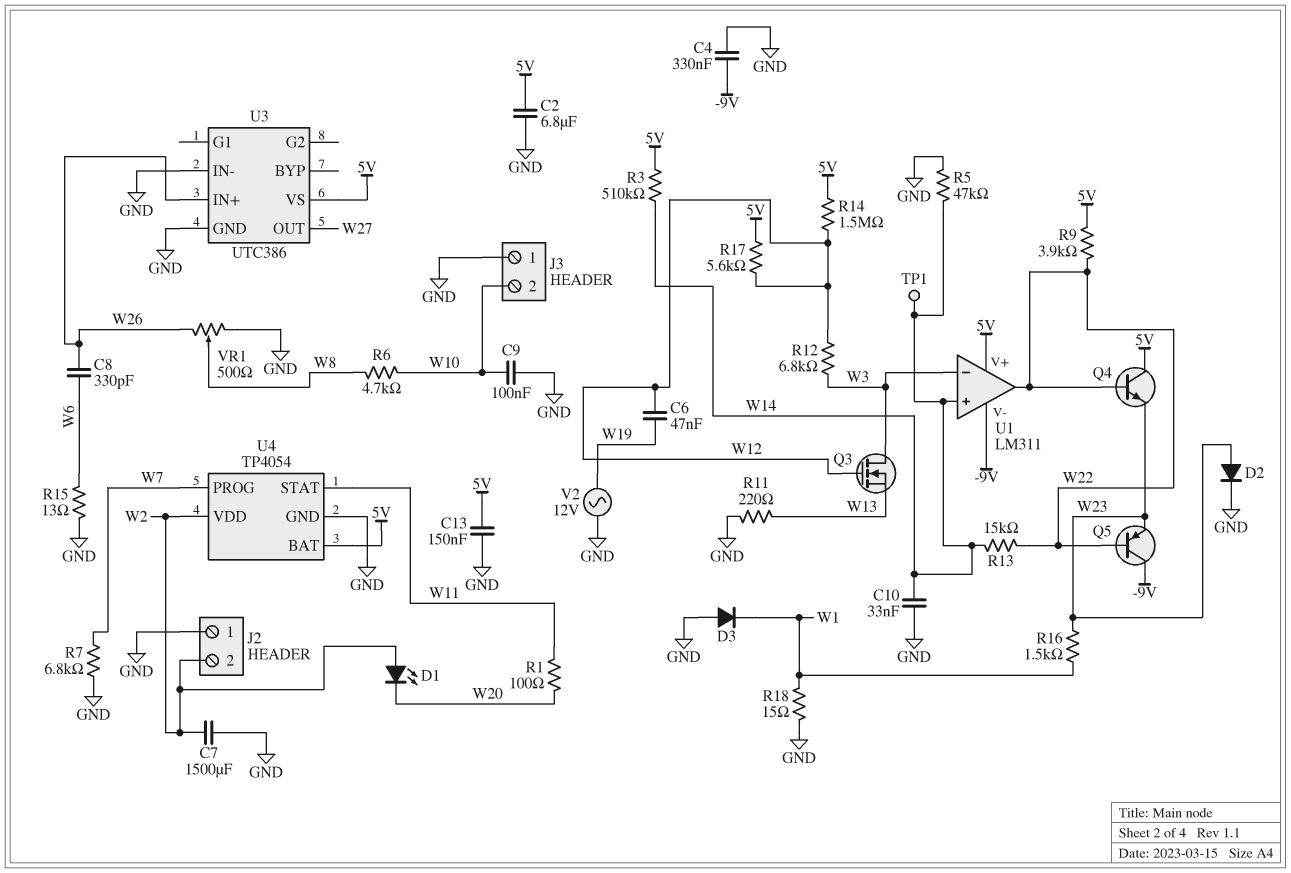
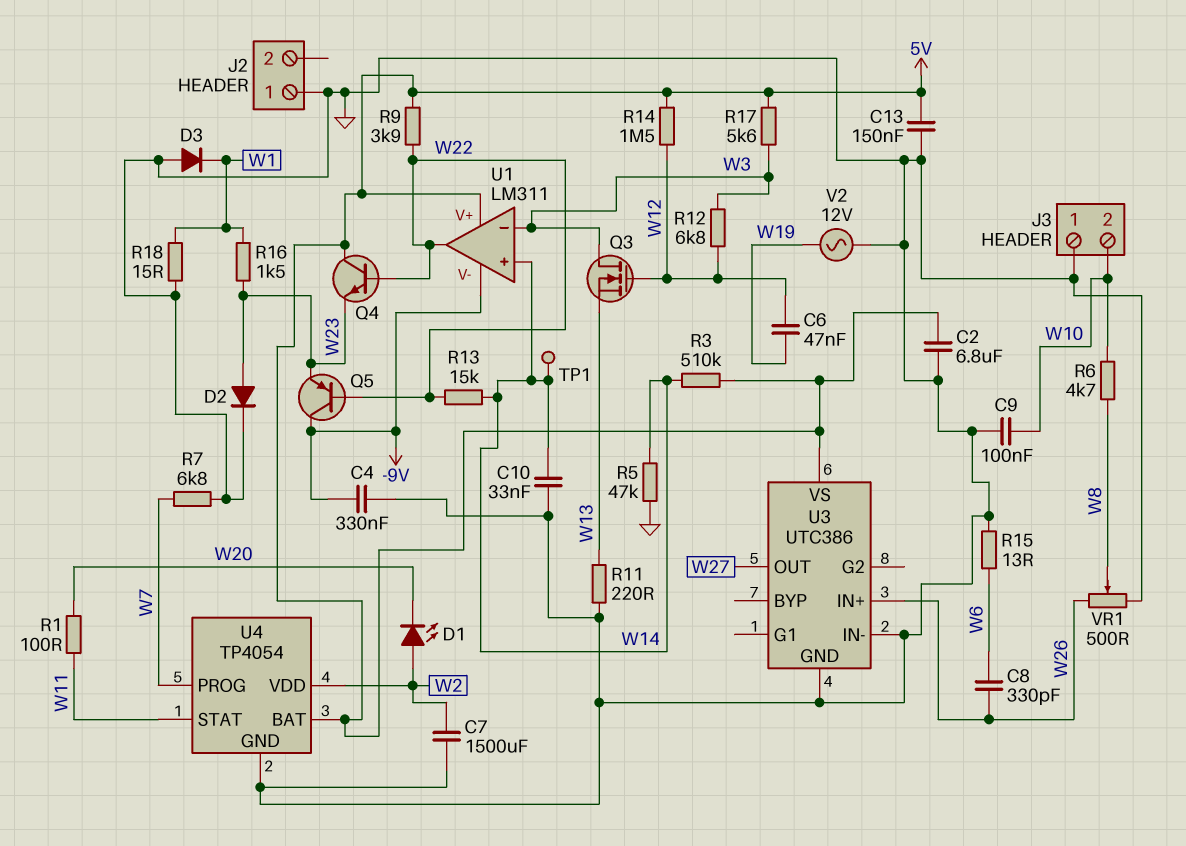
J2 pin 2: W2 -> none
R17: 5.6k (5V, W12) -> 5.6k (5V, W3)

